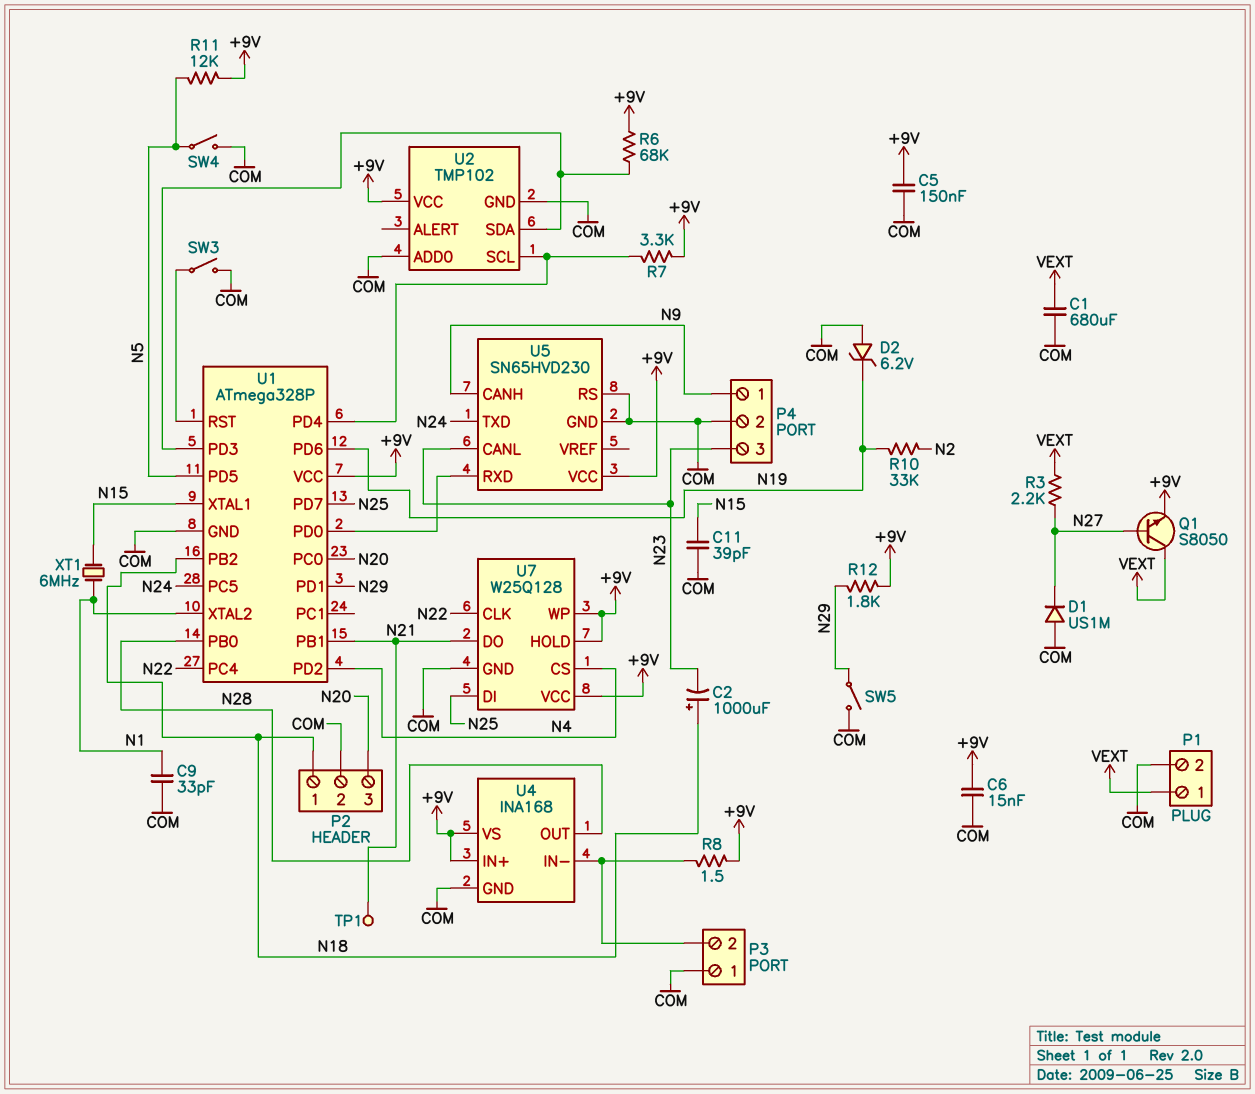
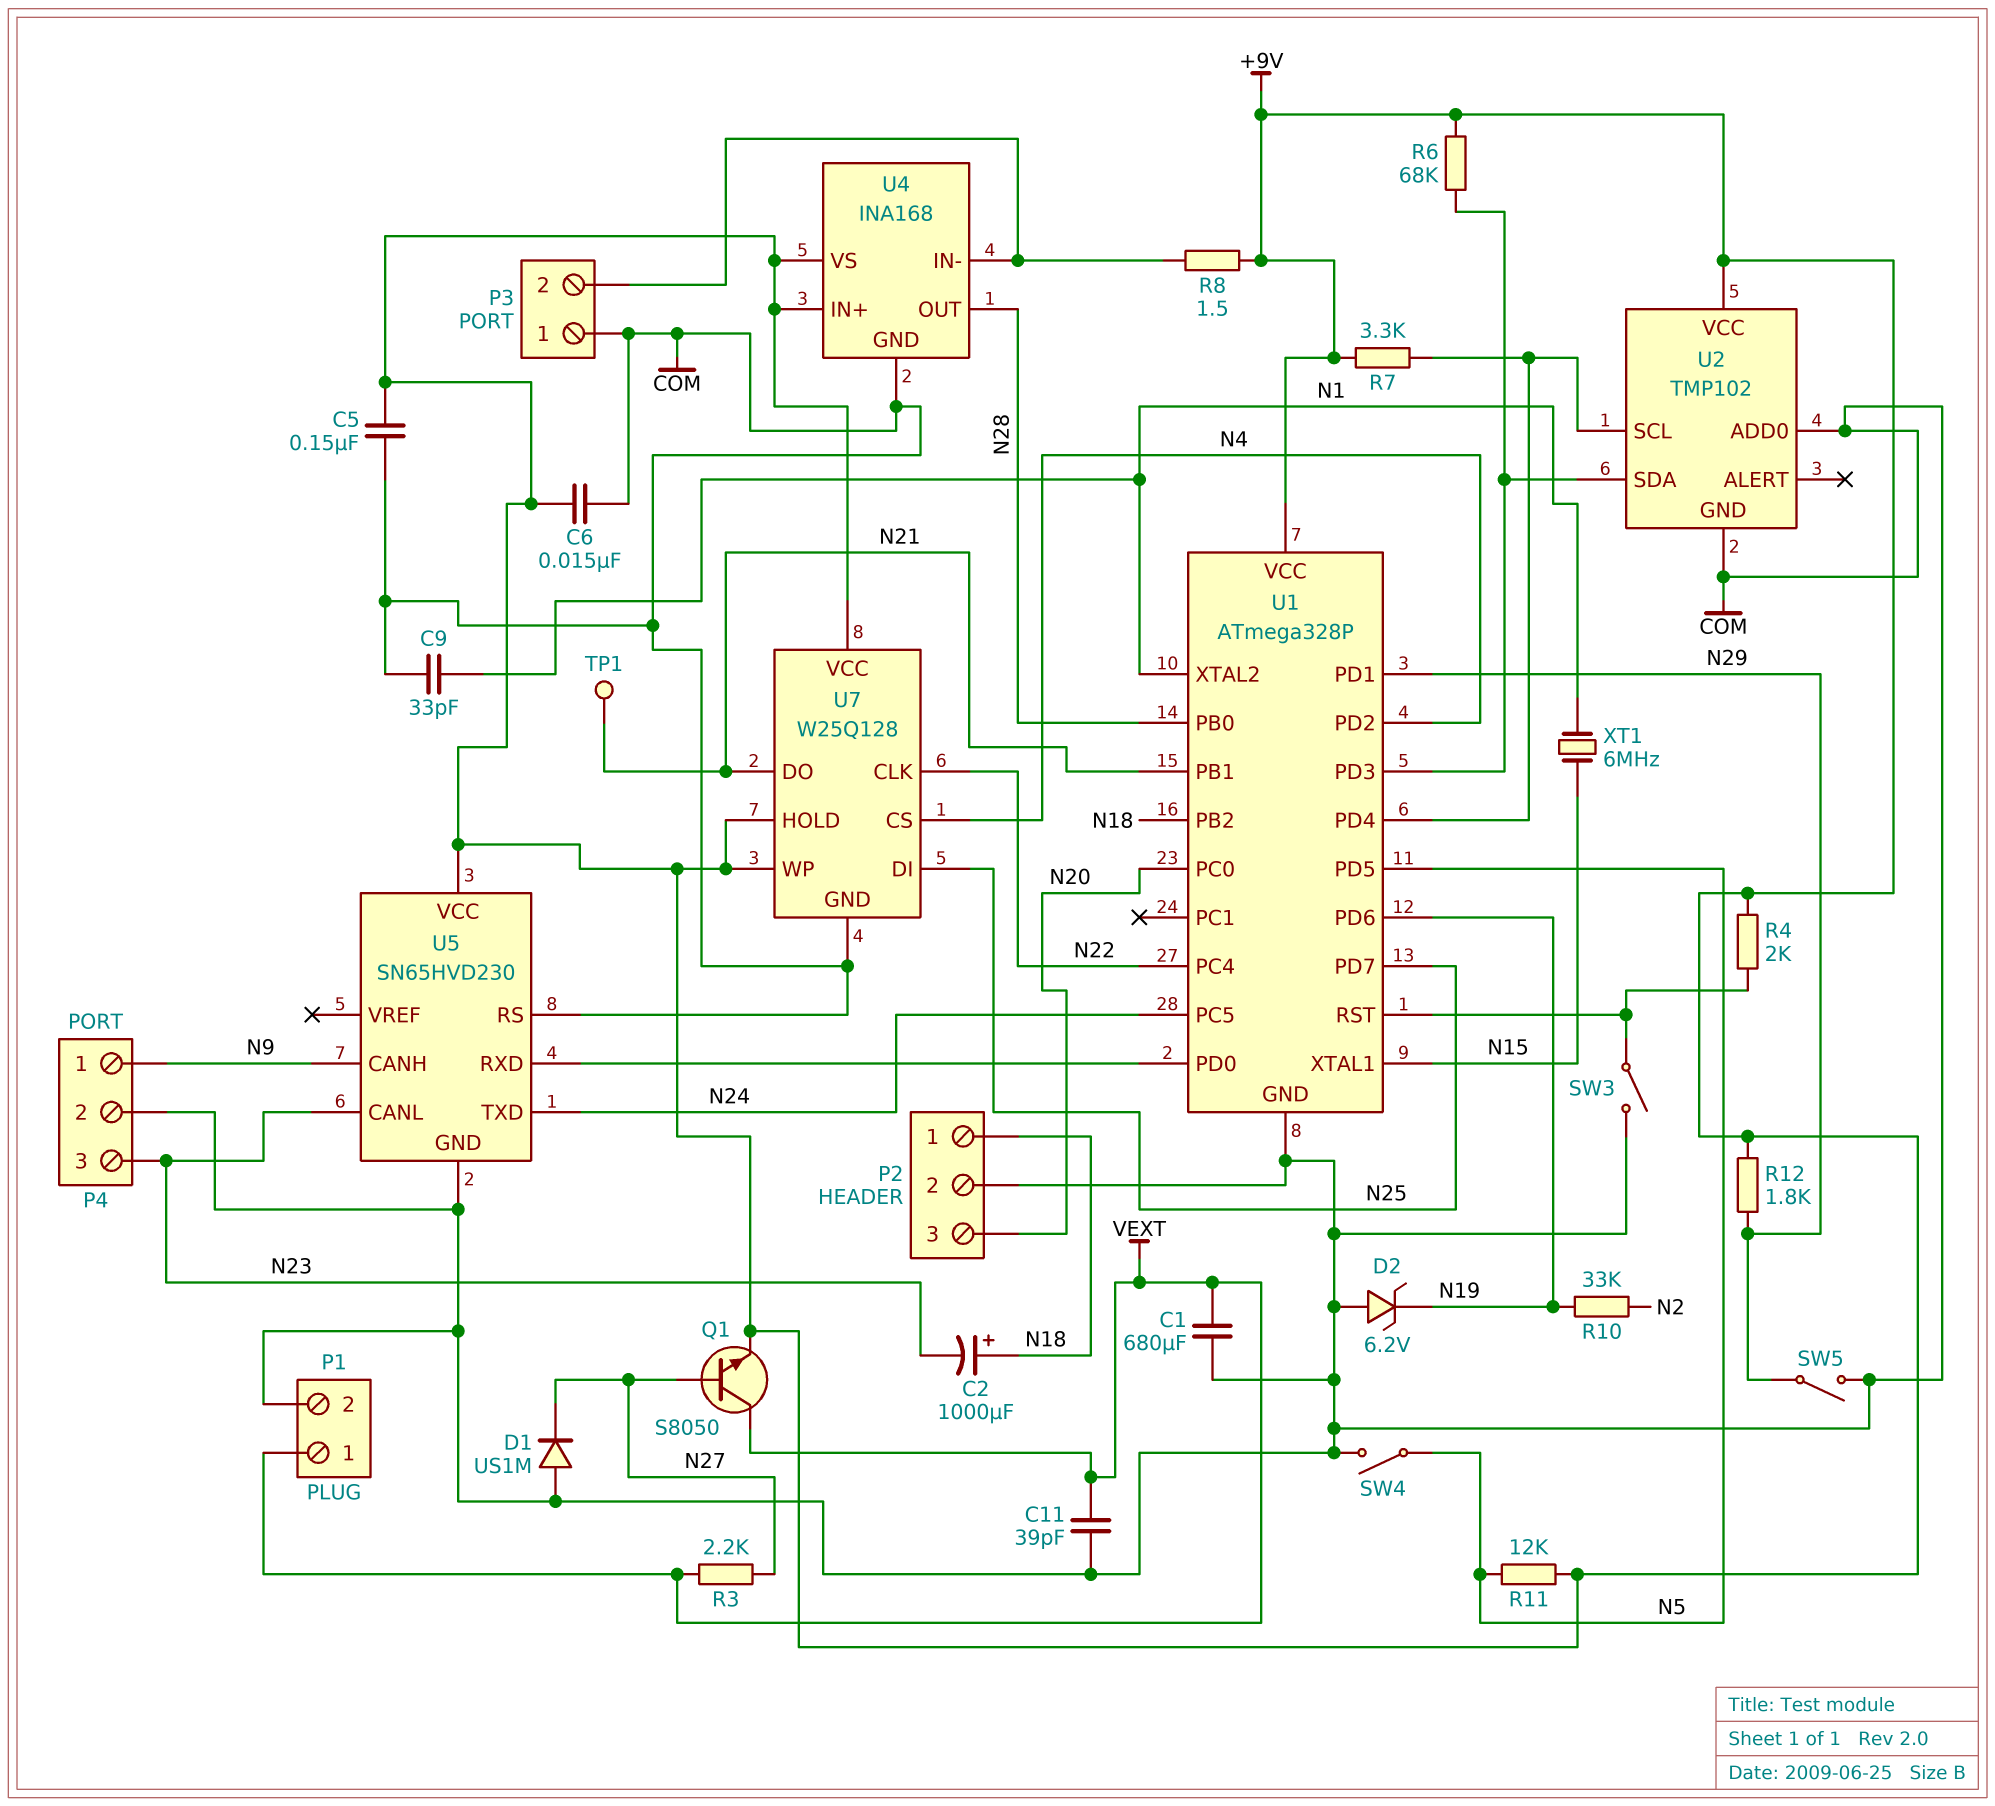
C11: 39pF (COM, N15) -> 39pF (COM, VEXT)
R4: none -> 2k (+9V, U1/RST)

